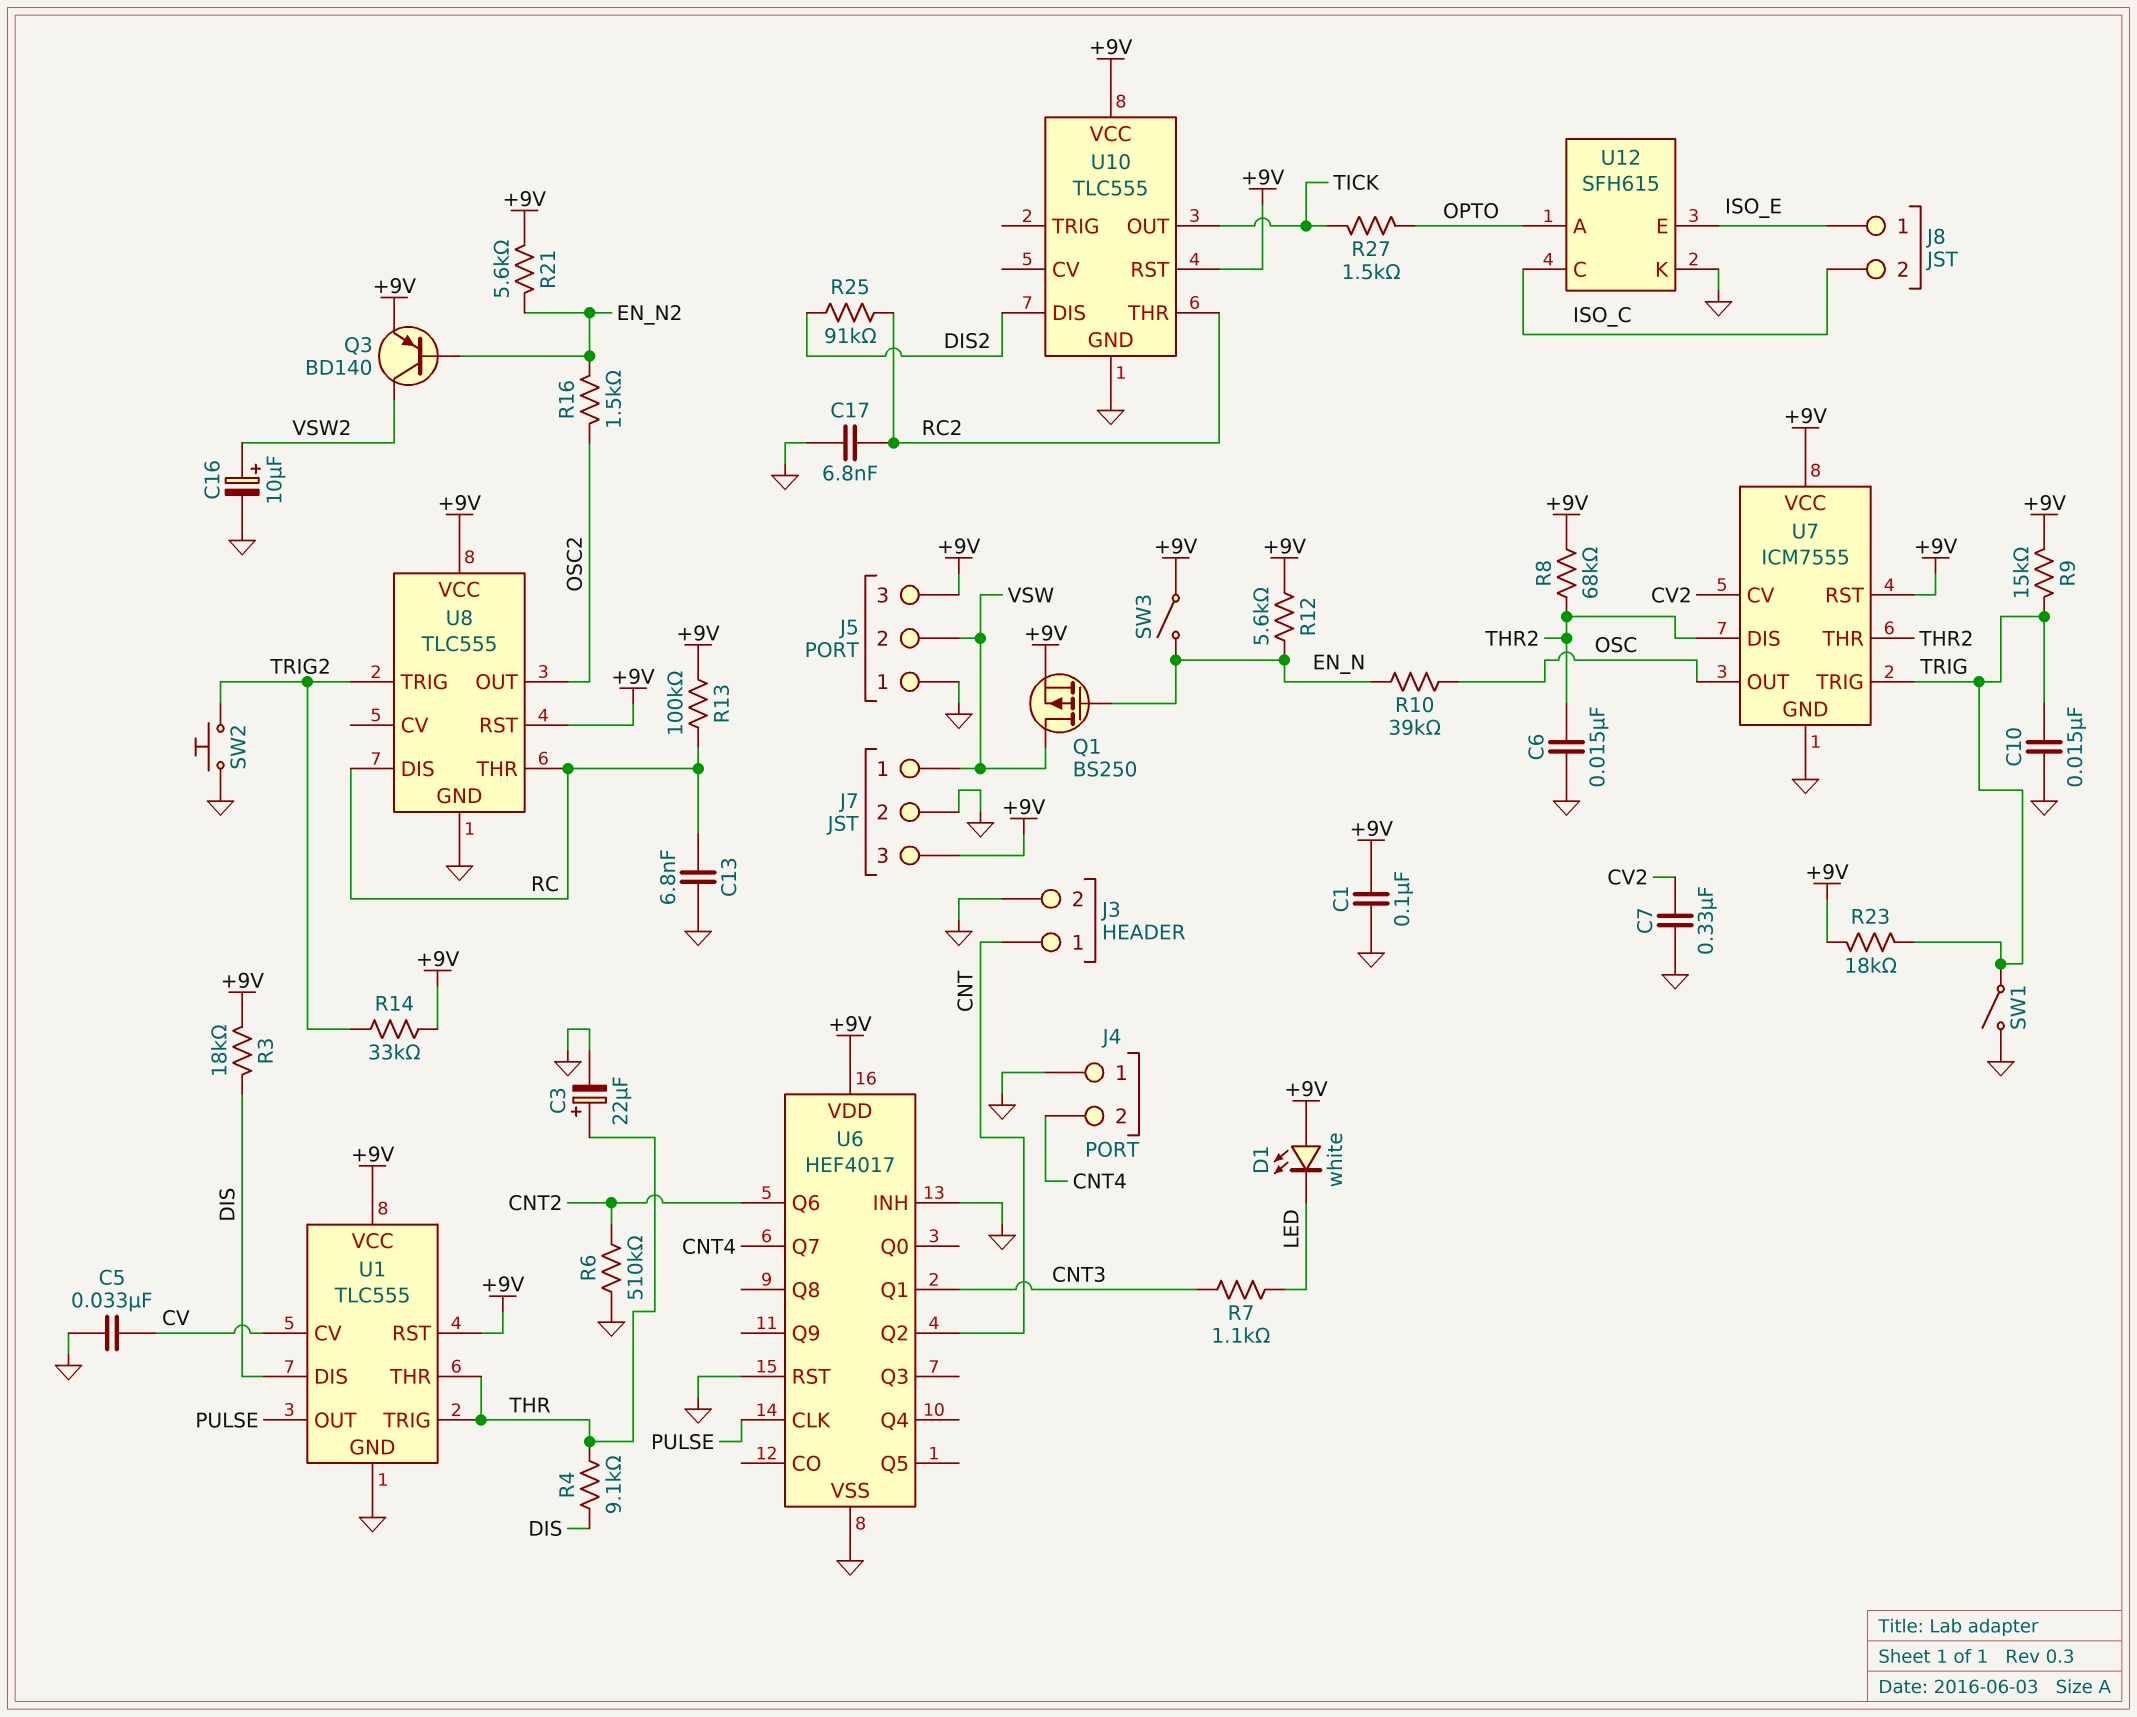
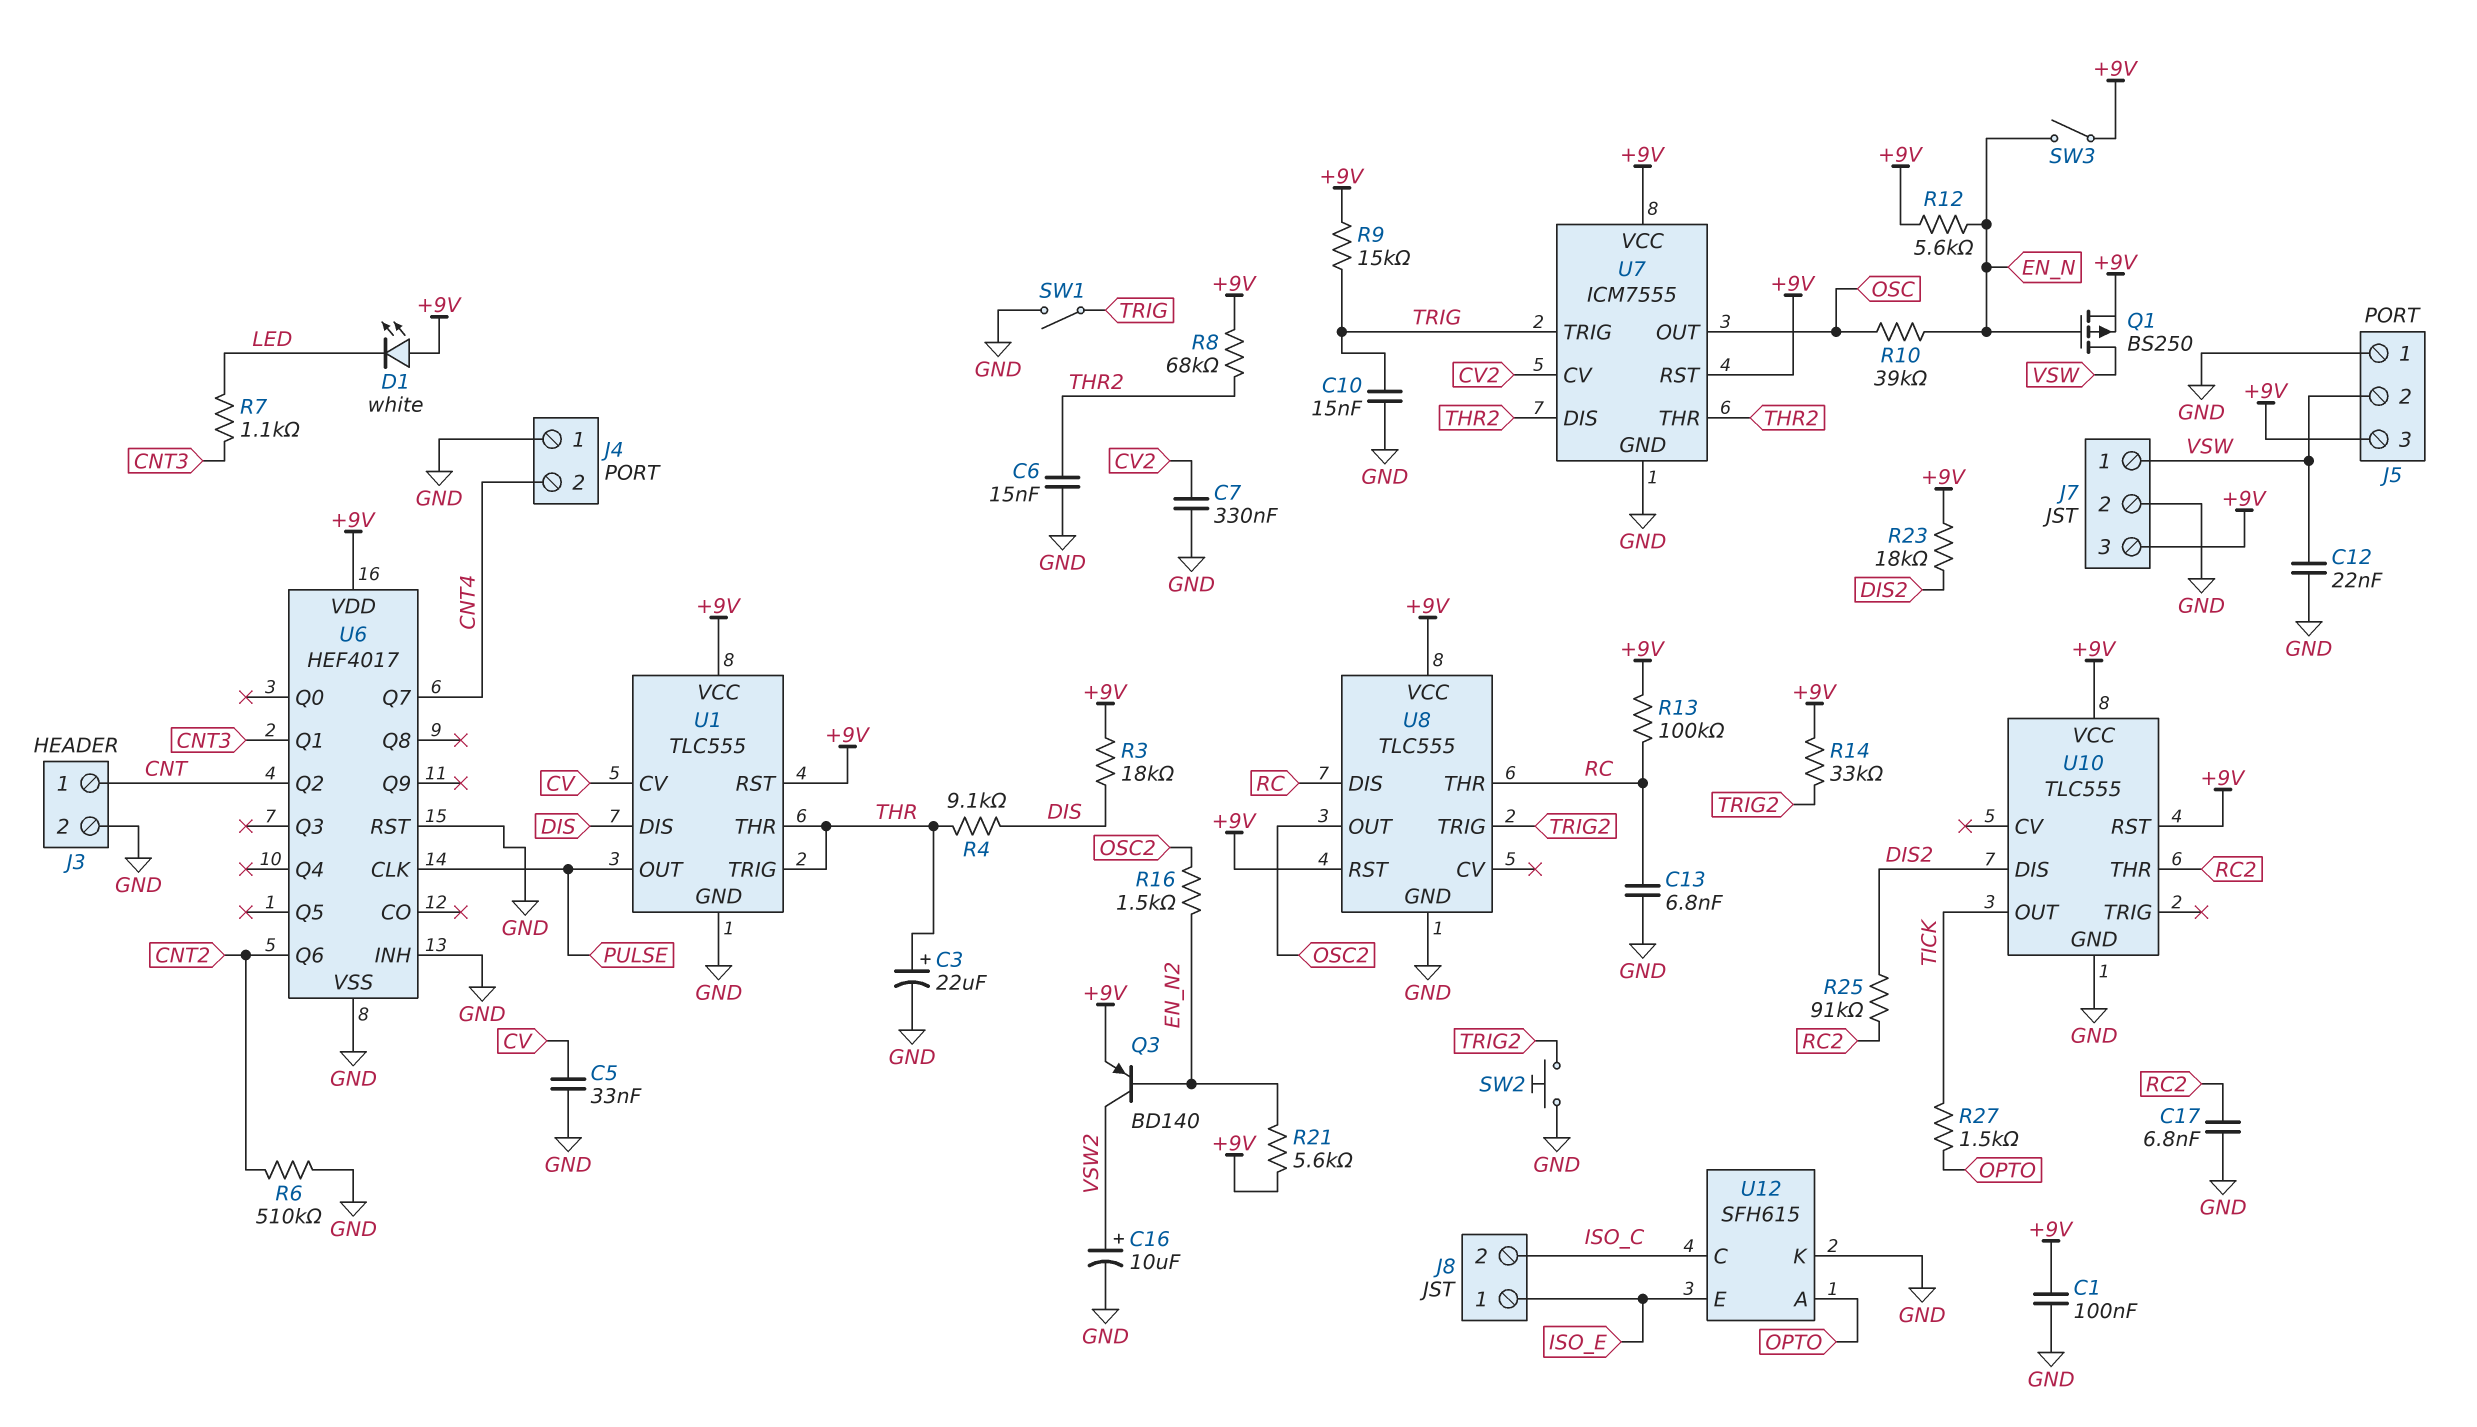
C12: none -> 22nF (GND, VSW)
R23: 18k (+9V, TRIG) -> 18k (+9V, DIS2)

